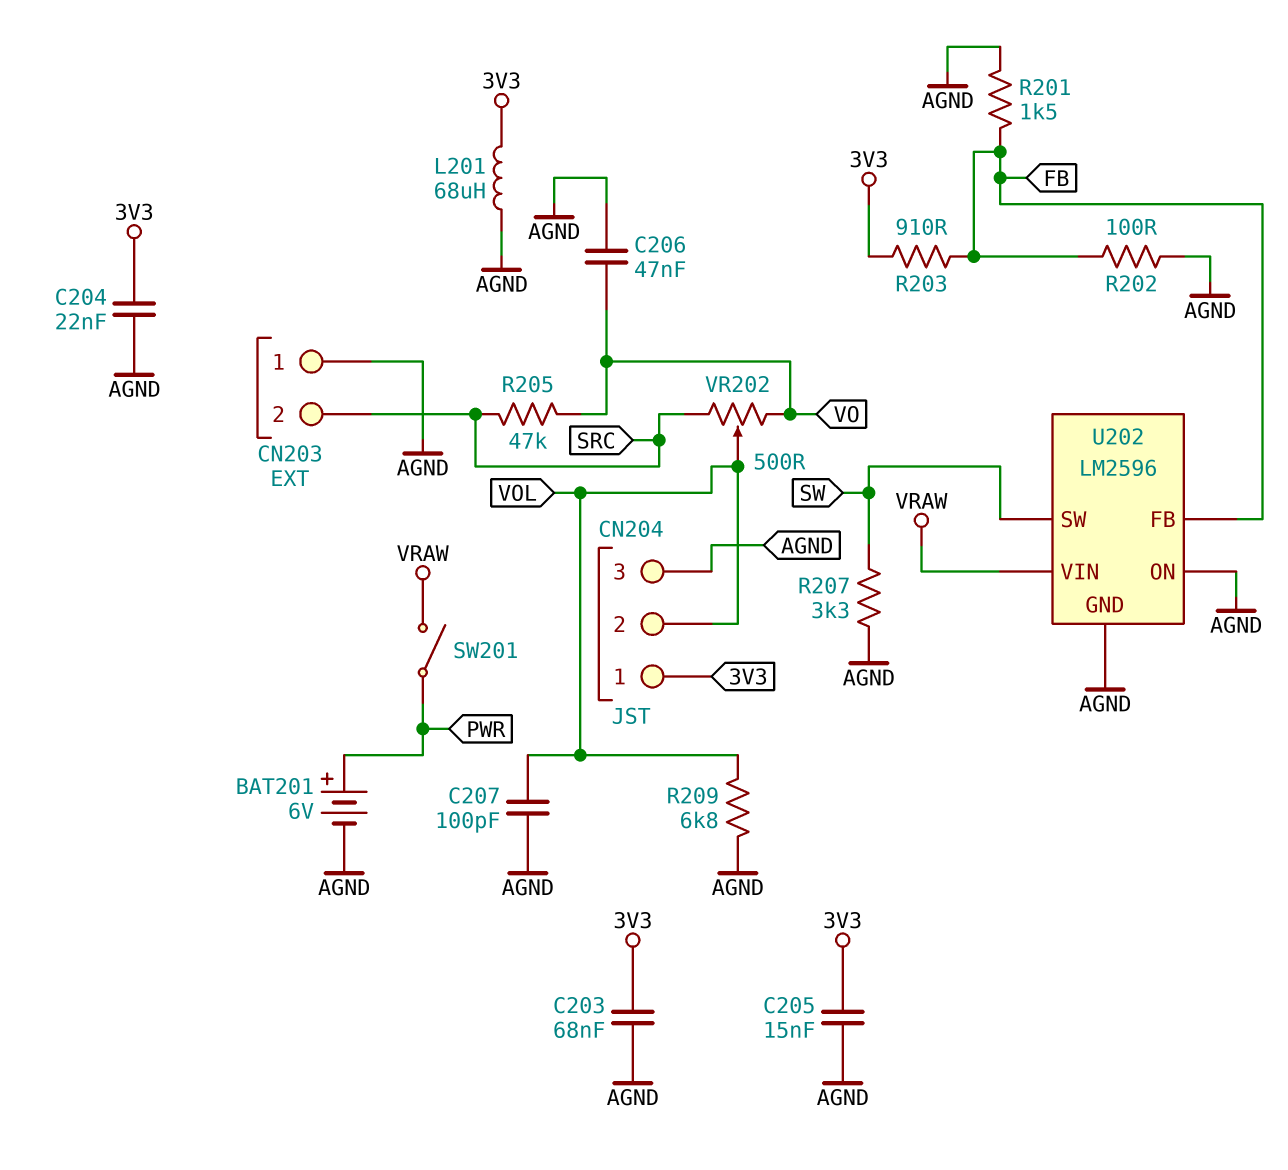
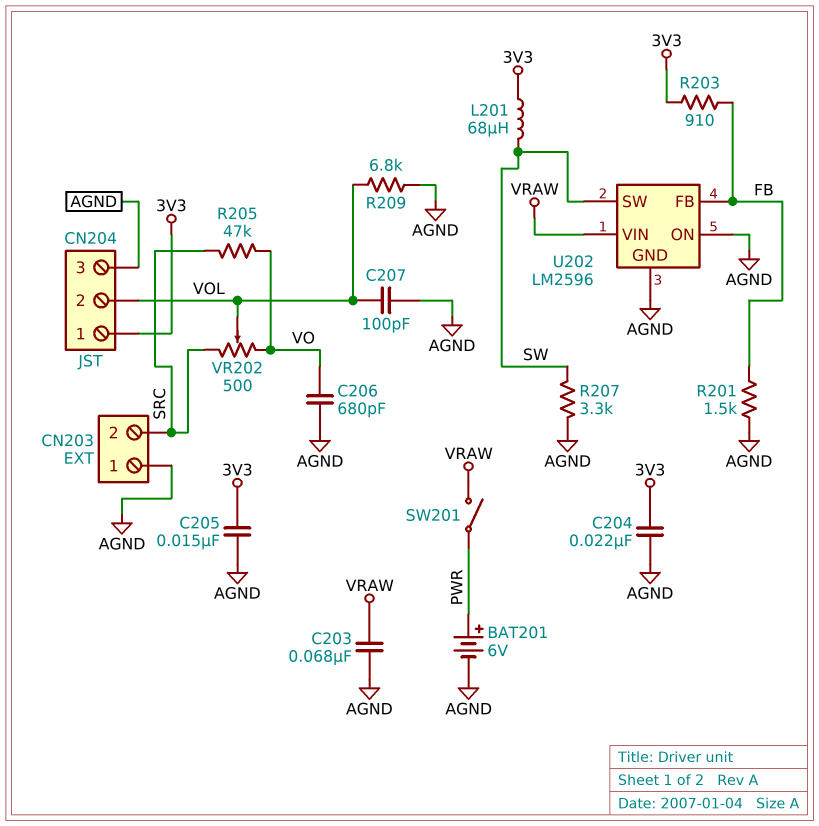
C203: 68nF (3V3, AGND) -> 68nF (AGND, VRAW)
C206: 47nF (AGND, VO) -> 680pF (AGND, VO)
L201: 68uH (3V3, AGND) -> 68uH (3V3, SW)
R202: 100 (AGND, FB) -> none

